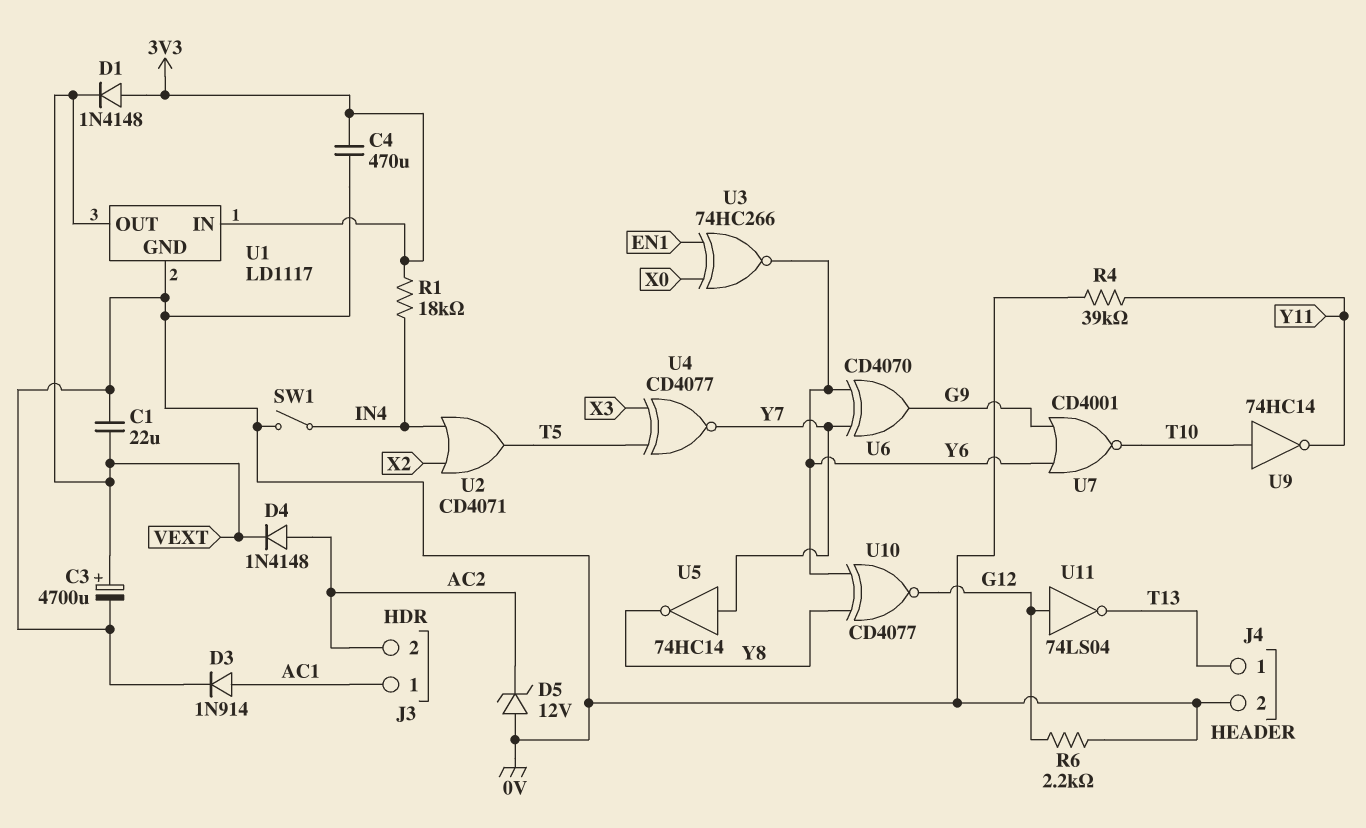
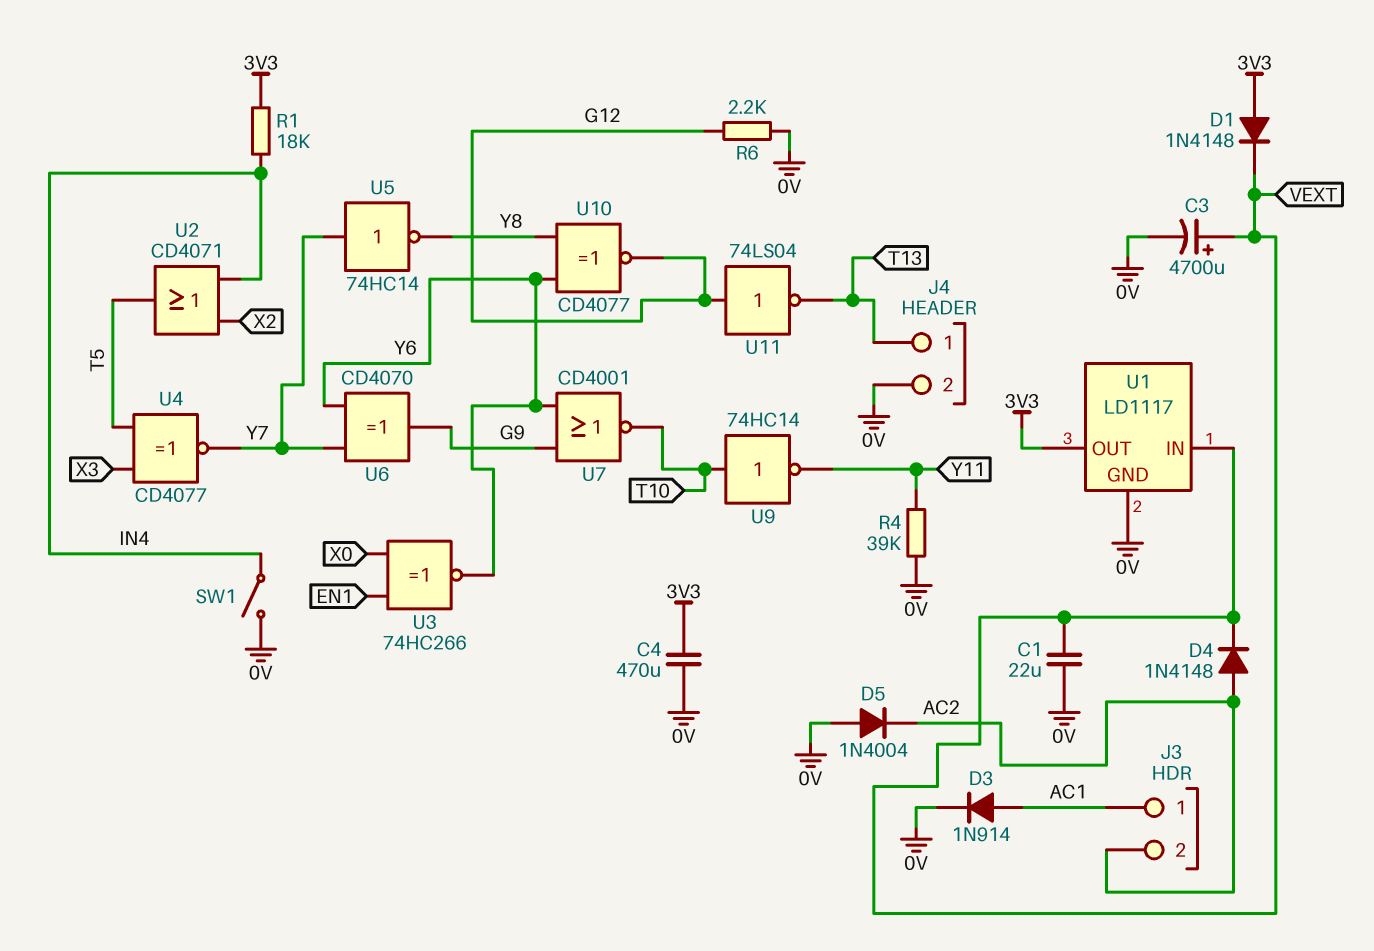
D5: zener 12V (A 0V, K AC2) -> diode 1N4004 (A 0V, K AC2)
U1 pin IN: 3V3 -> VEXT
U1 pin OUT: VEXT -> 3V3

